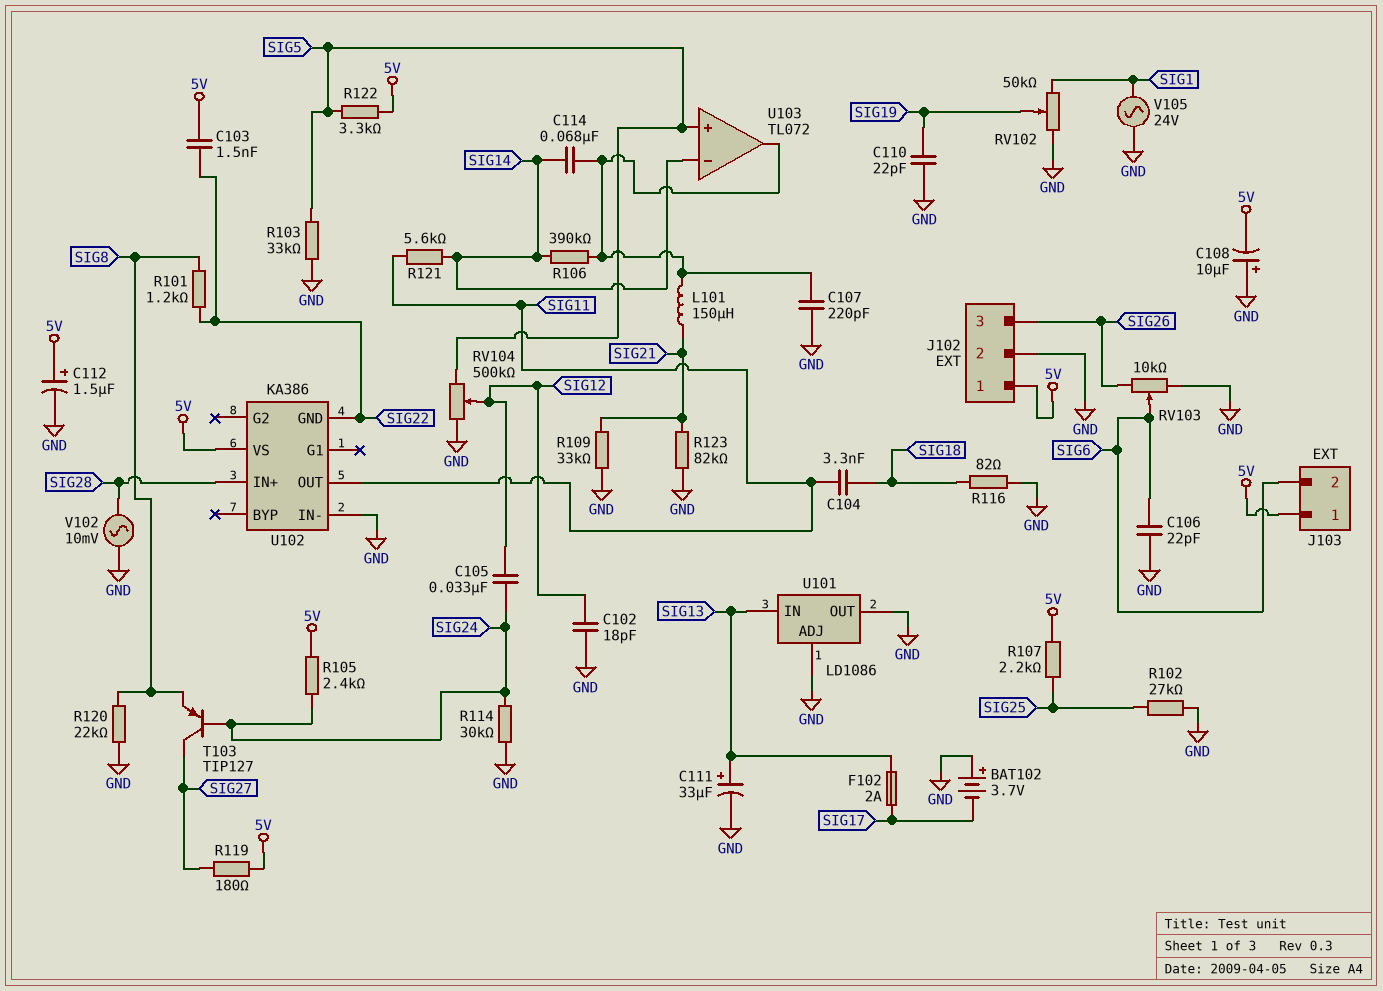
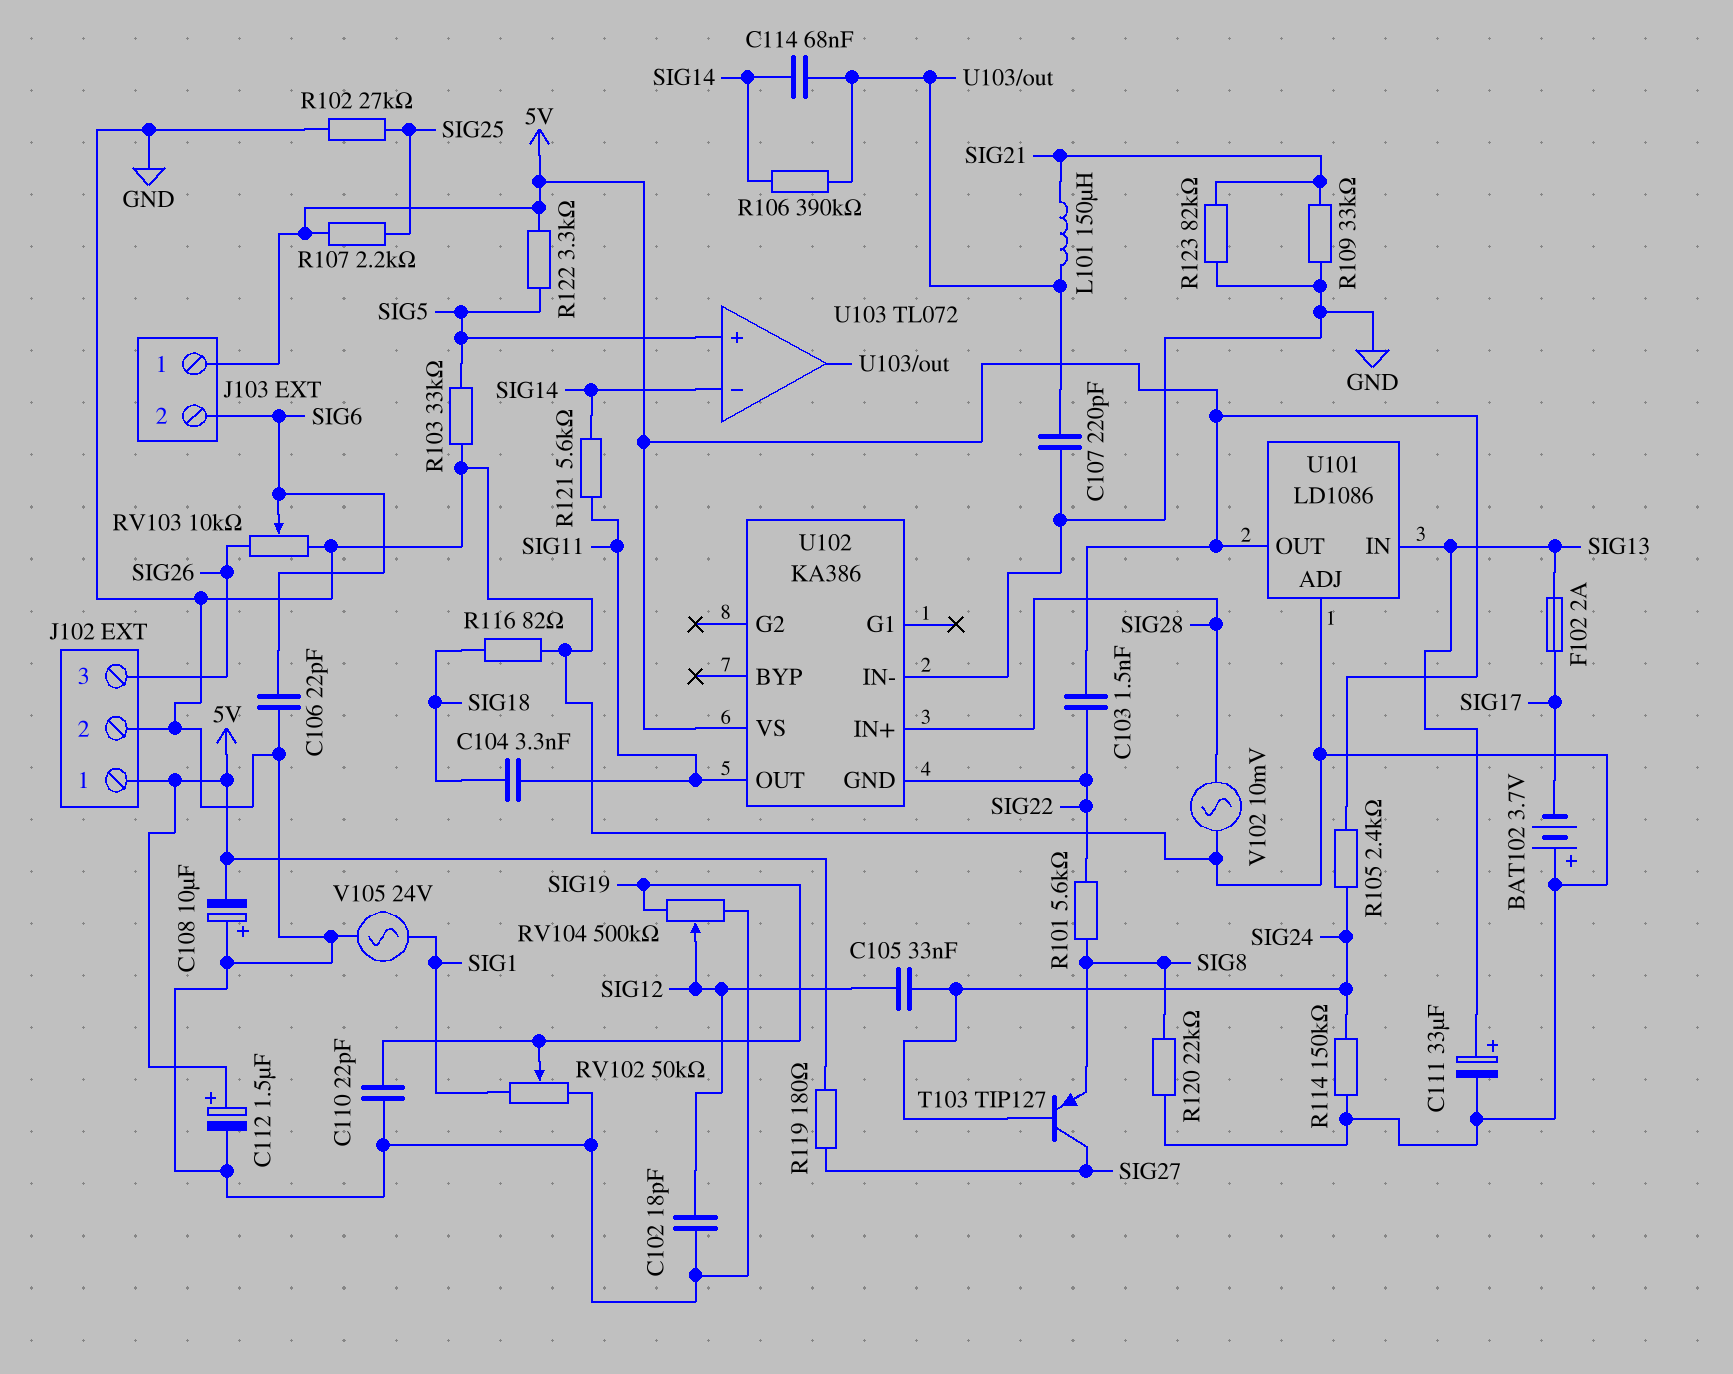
R101: 1.2k (SIG8, SIG22) -> 5.6k (SIG8, SIG22)
R114: 30k (GND, SIG24) -> 150k (GND, SIG24)
RV104: 500k (GND, SIG5, wiper SIG12) -> 500k (GND, SIG19, wiper SIG12)
U101 pin OUT: GND -> 5V

